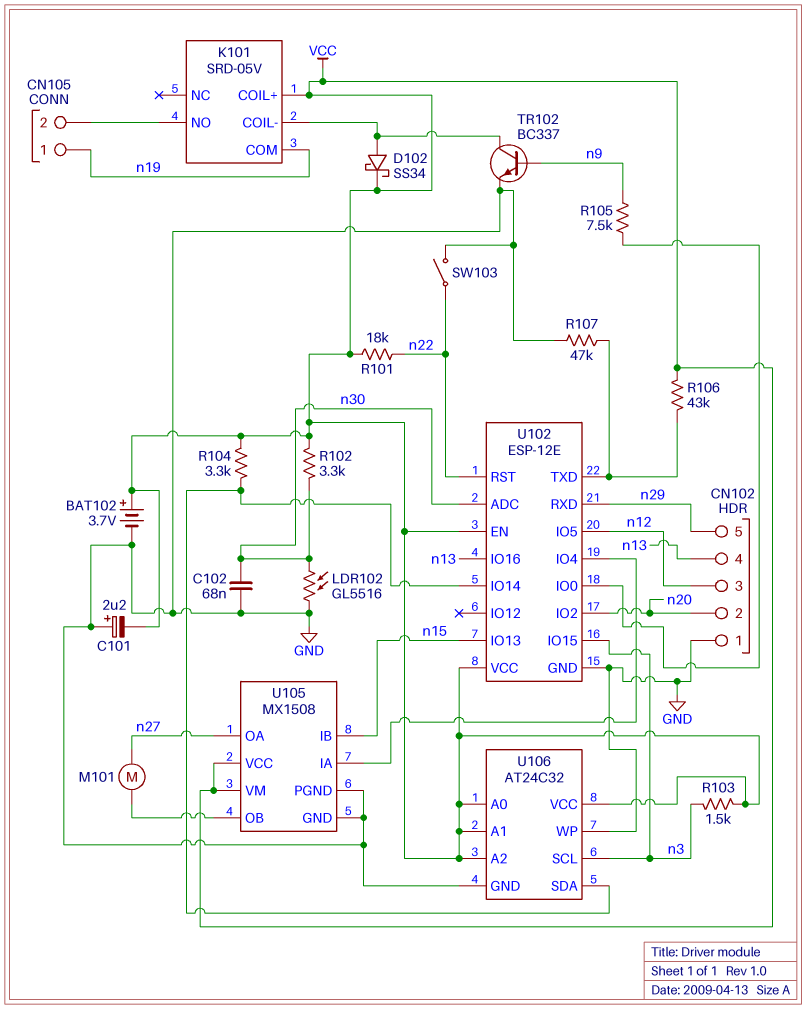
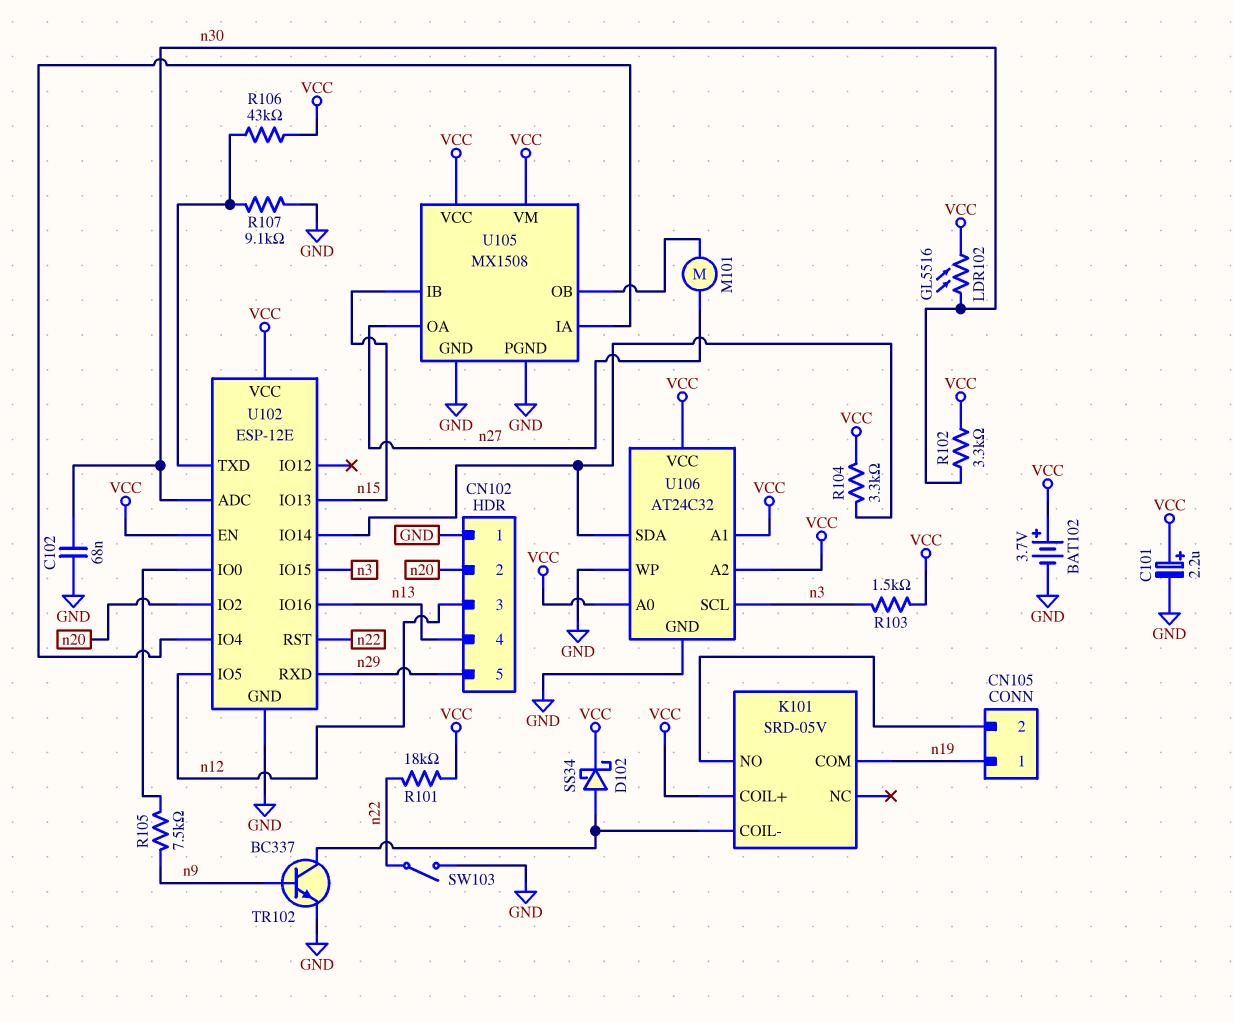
C101: 2.2uF (plus GND, minus VCC) -> 2.2uF (plus VCC, minus GND)
LDR102: GL5516 (GND, n30) -> GL5516 (VCC, n30)
R107: 47k (GND, U102/TXD) -> 9.1k (GND, U102/TXD)

